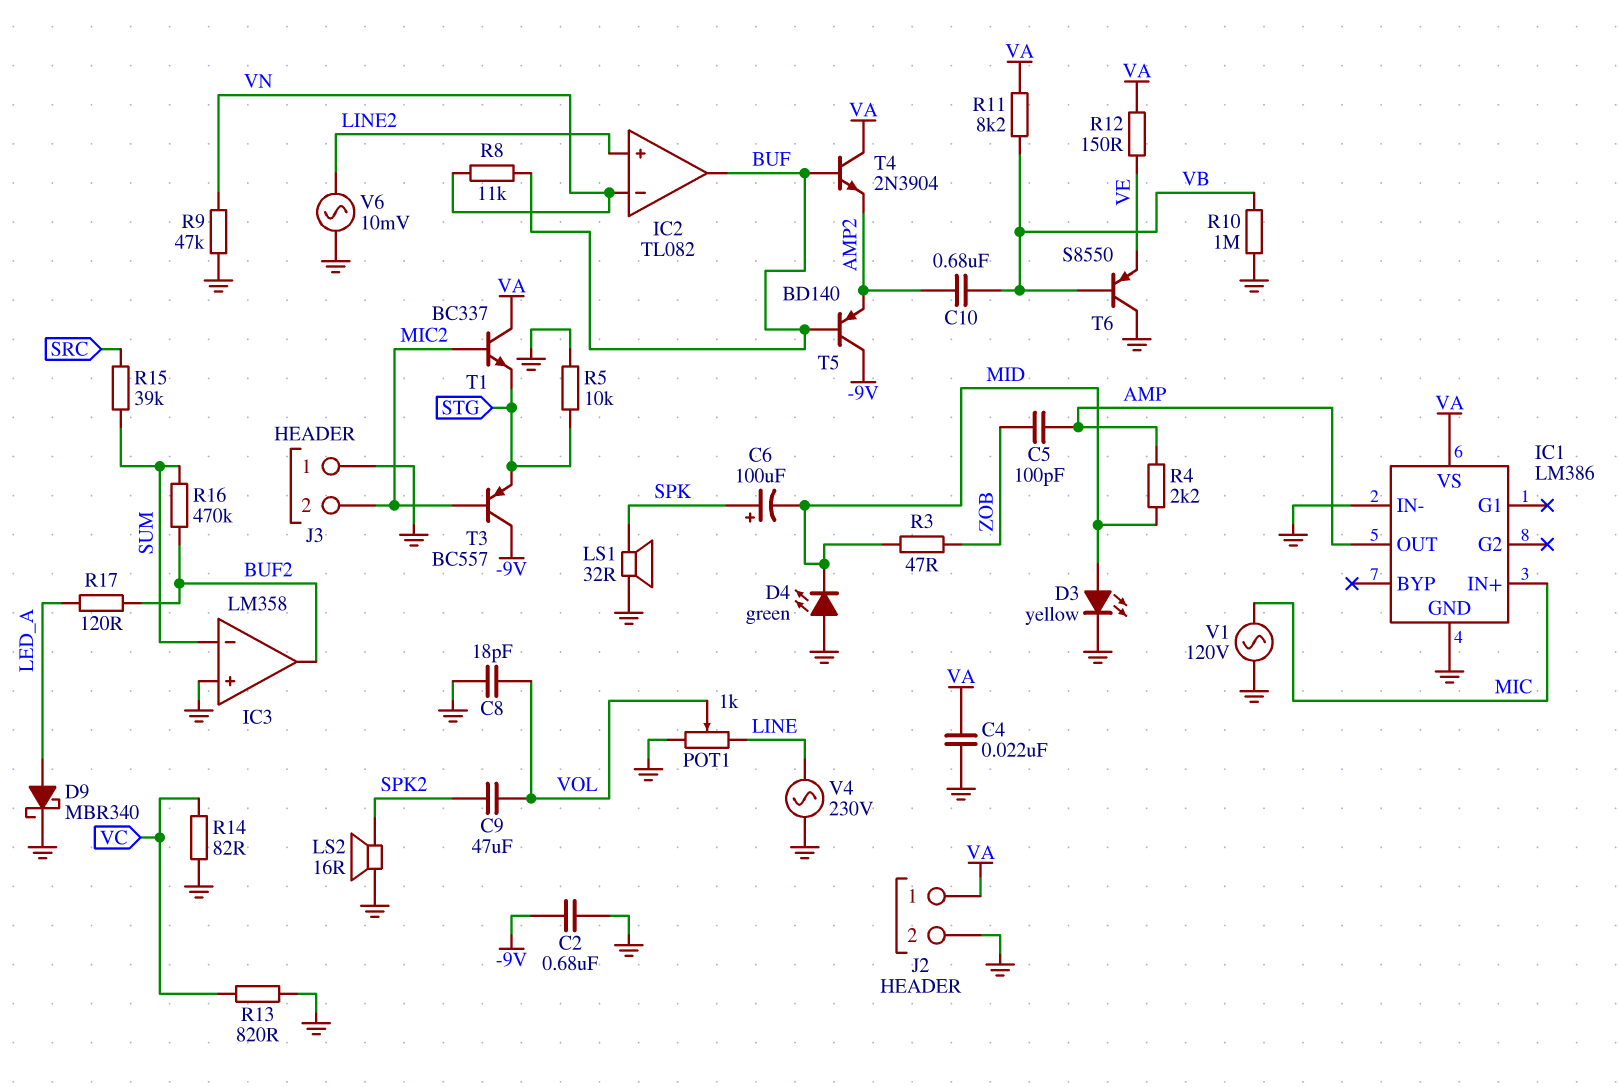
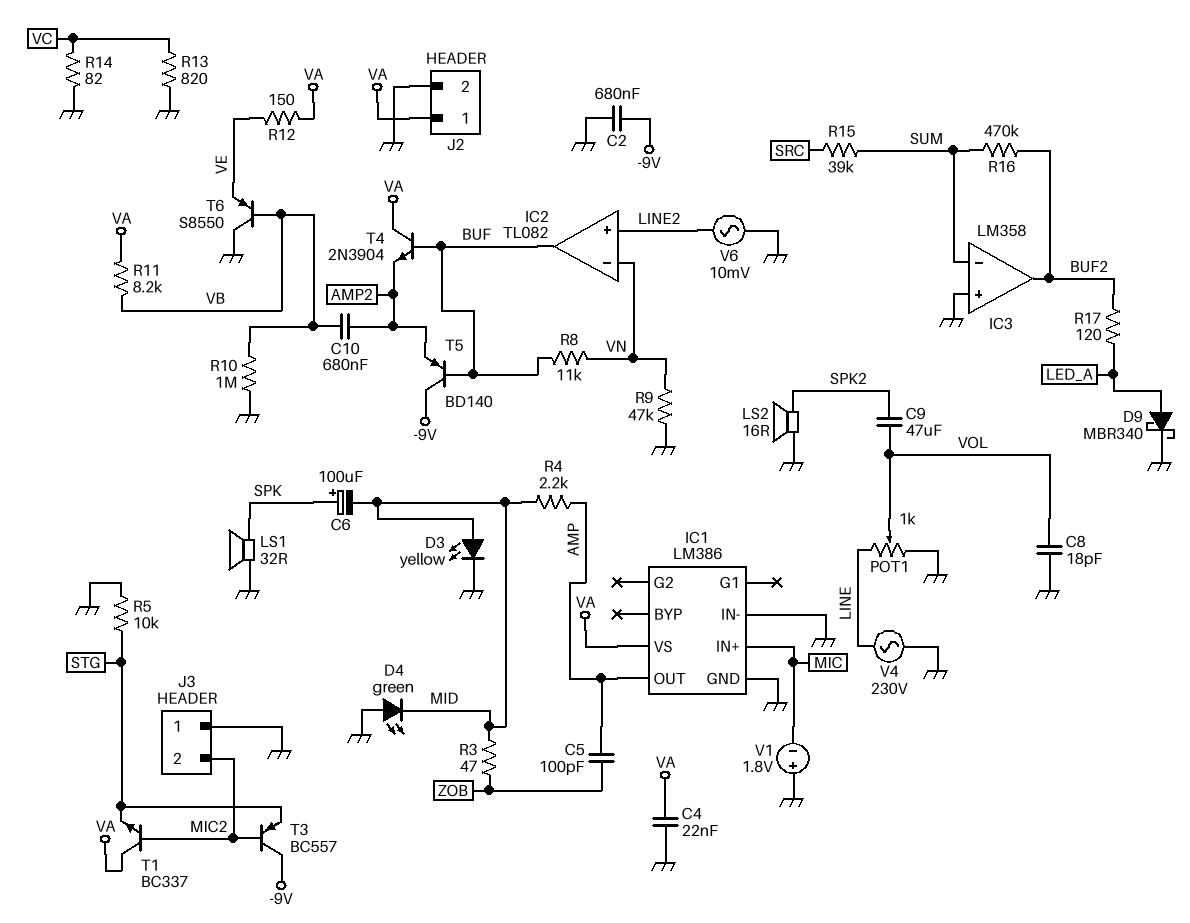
V1: AC 120V (GND, MIC) -> 1.8V (plus GND, minus MIC)

